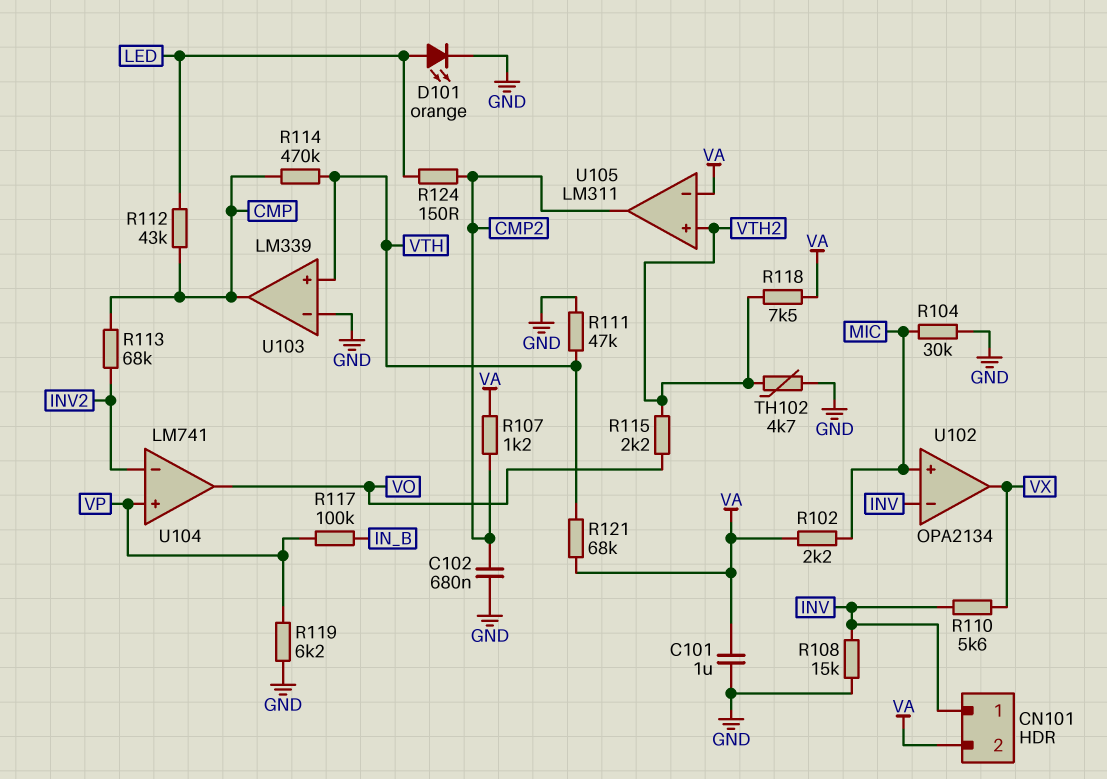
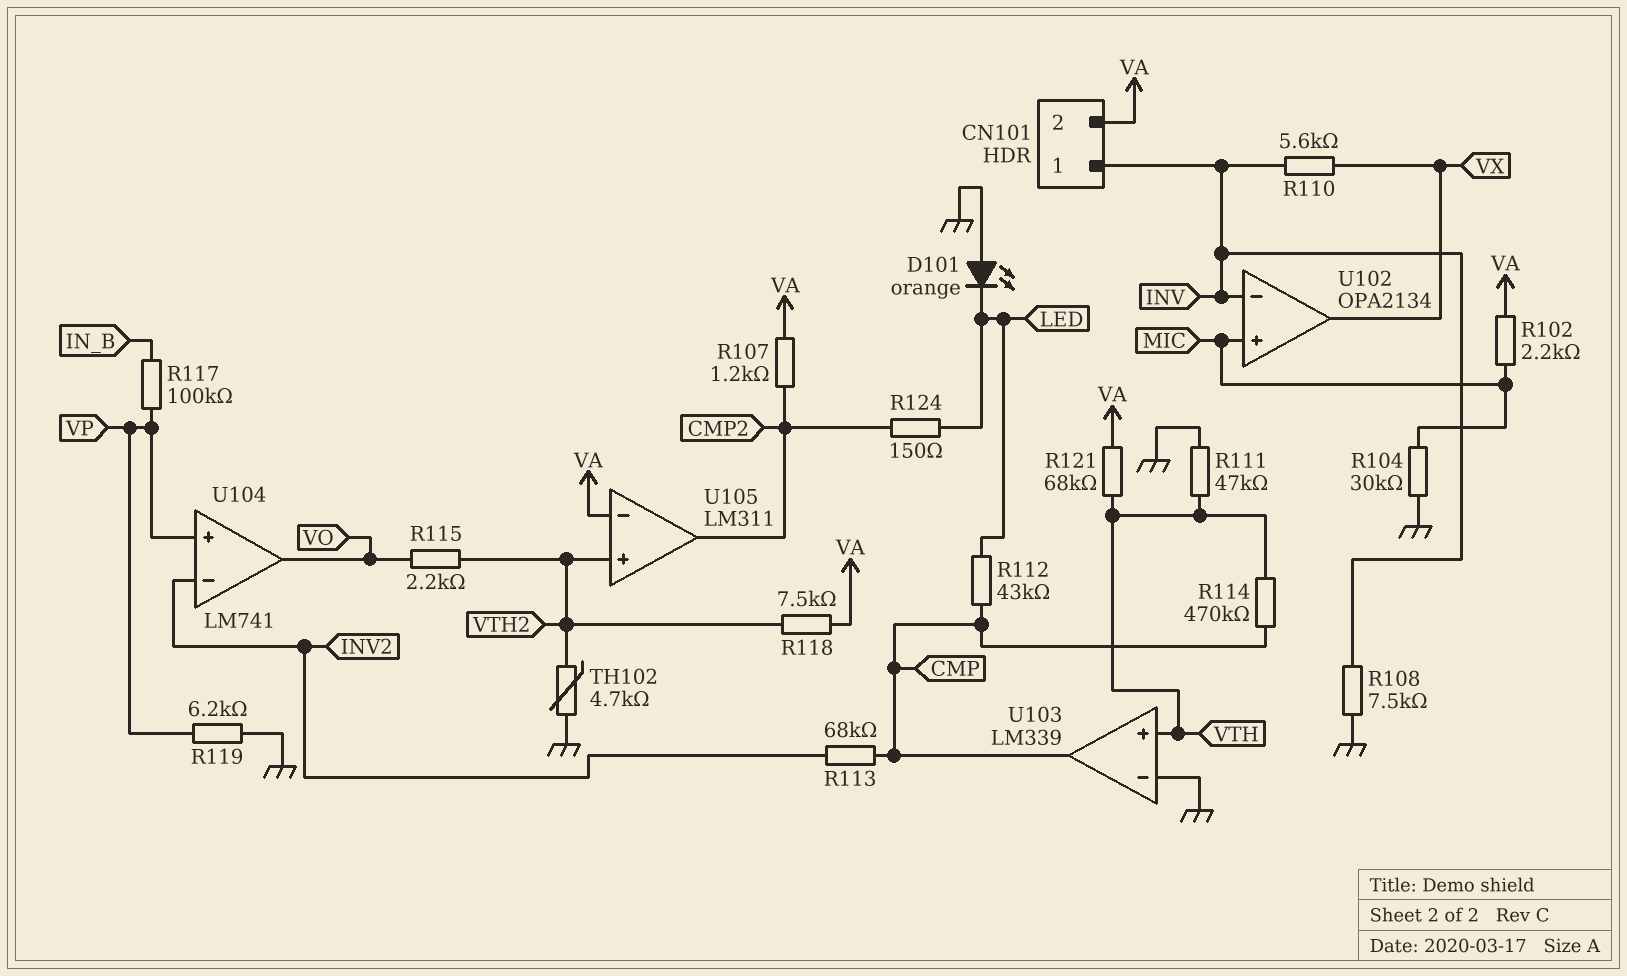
C101: 1uF (GND, VA) -> none
C102: 680nF (CMP2, GND) -> none
D101: LED orange (A LED, K GND) -> LED orange (A GND, K LED)
R108: 15k (GND, INV) -> 7.5k (GND, INV)

